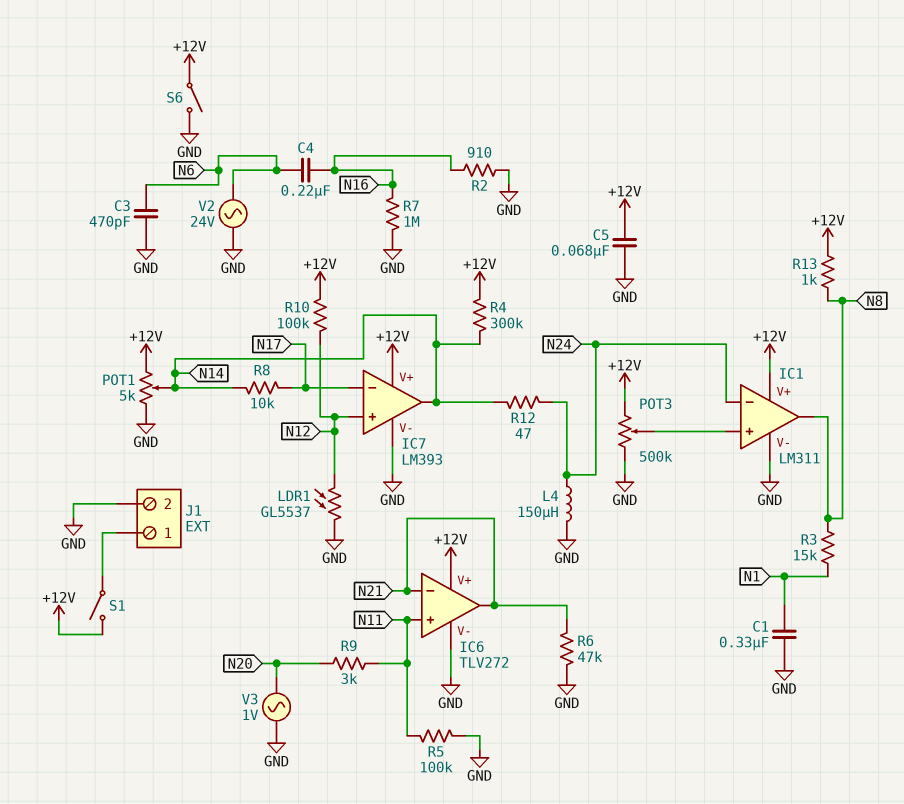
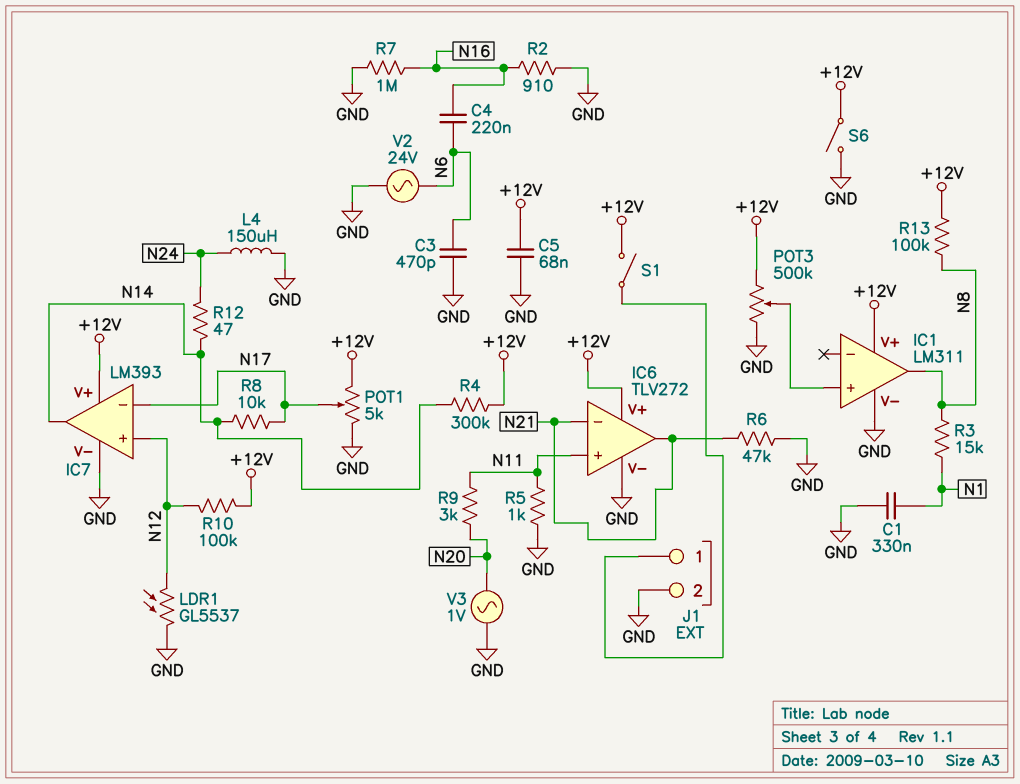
IC1 pin in-: N24 -> none
POT1: 5k (+12V, GND, wiper N14) -> 5k (+12V, GND, wiper N17)
R5: 100k (GND, N11) -> 1k (GND, N11)
R13: 1k (+12V, N8) -> 100k (+12V, N8)

